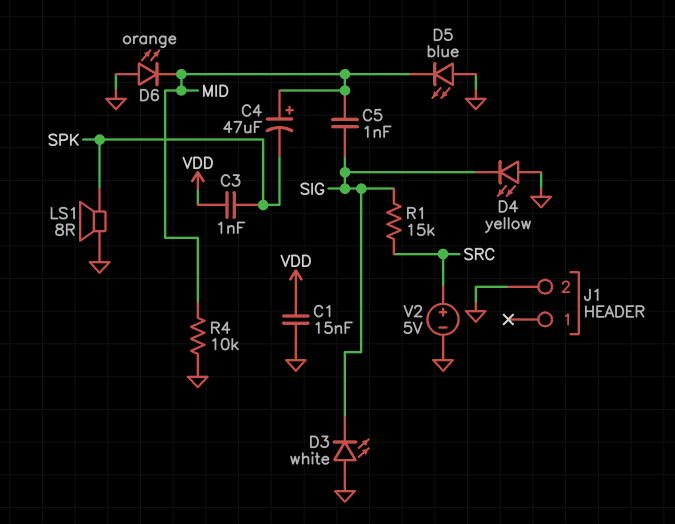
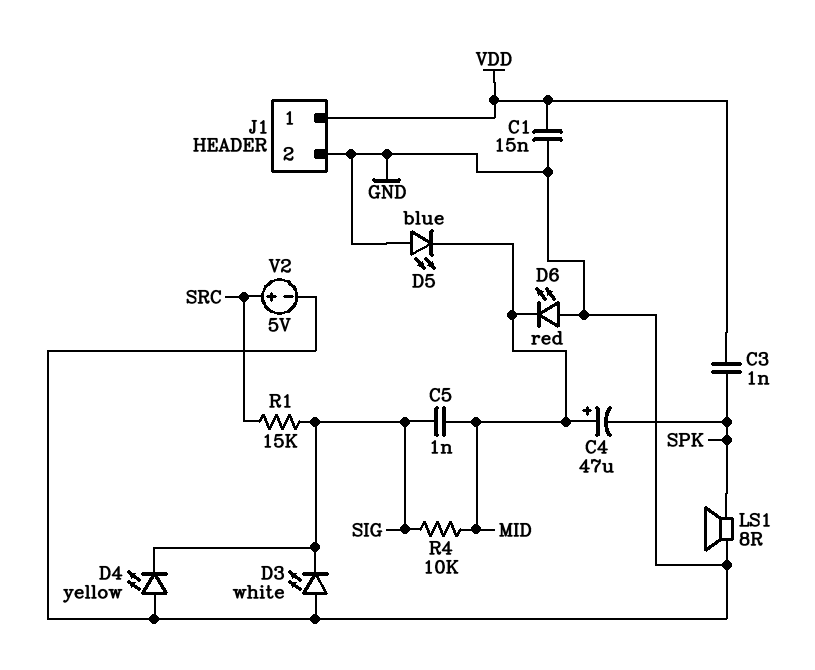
D6: LED orange (A GND, K MID) -> LED red (A GND, K MID)
J1 pin 1: none -> VDD
R4: 10k (GND, MID) -> 10k (MID, SIG)

